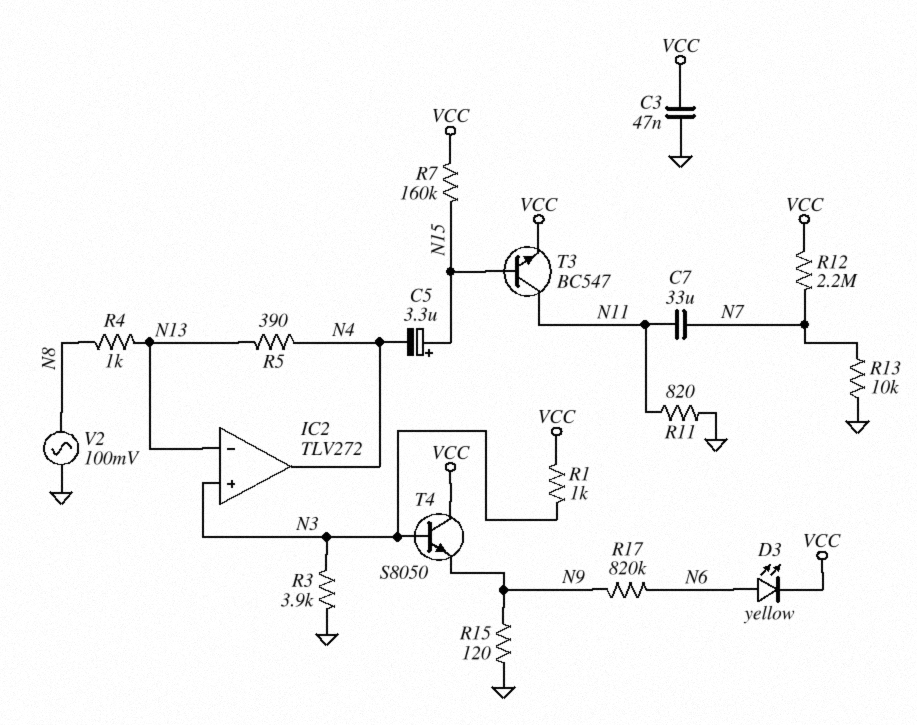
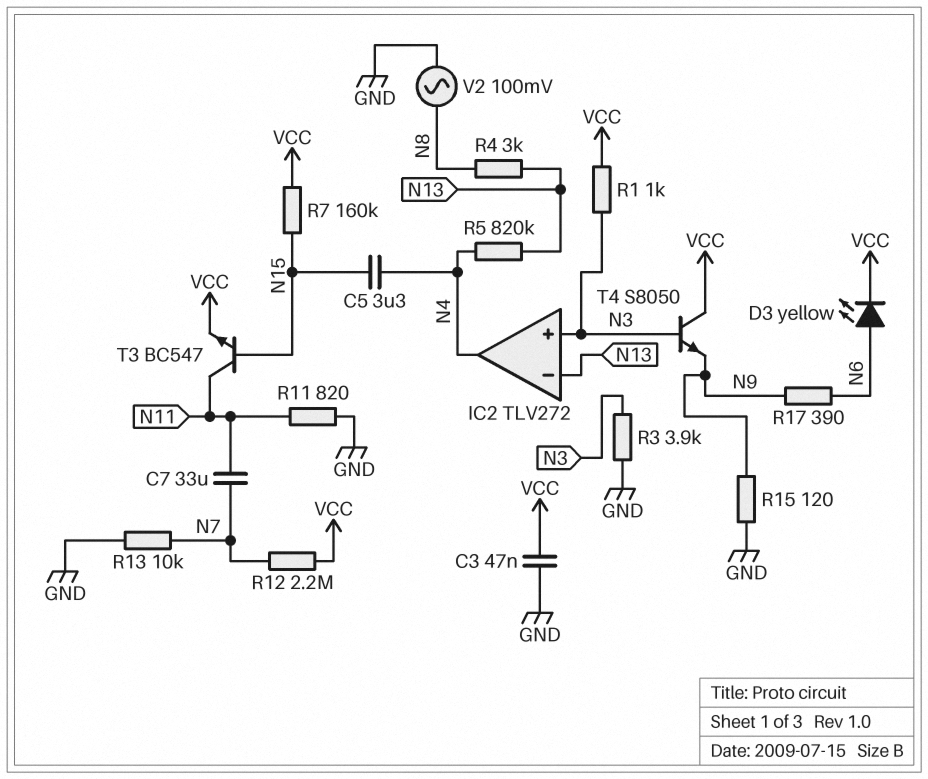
C5: 3.3uF (plus N15, minus N4) -> 3.3uF (N4, N15)
R4: 1k (N8, N13) -> 3k (N8, N13)
R5: 390 (N4, N13) -> 820k (N4, N13)
R17: 820k (N6, N9) -> 390 (N6, N9)

